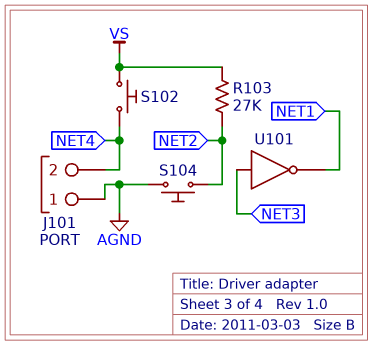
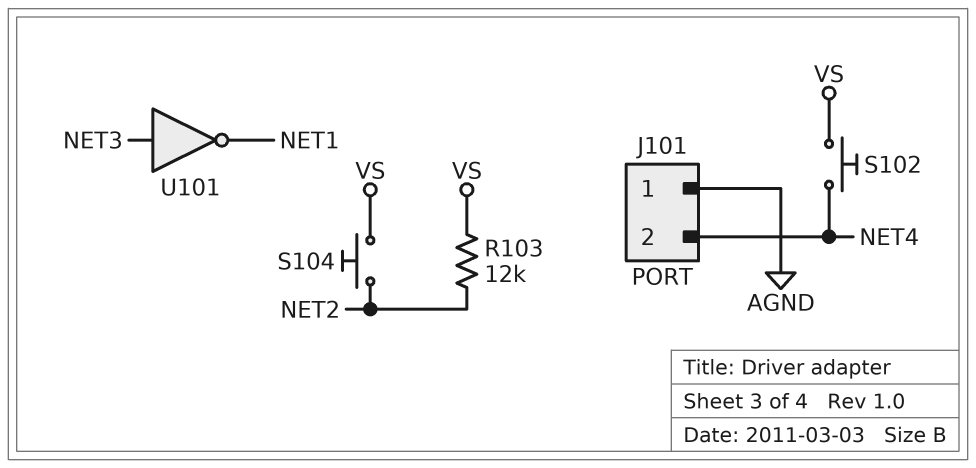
R103: 27k (NET2, VS) -> 12k (NET2, VS)
S104: button (AGND, NET2) -> button (NET2, VS)

